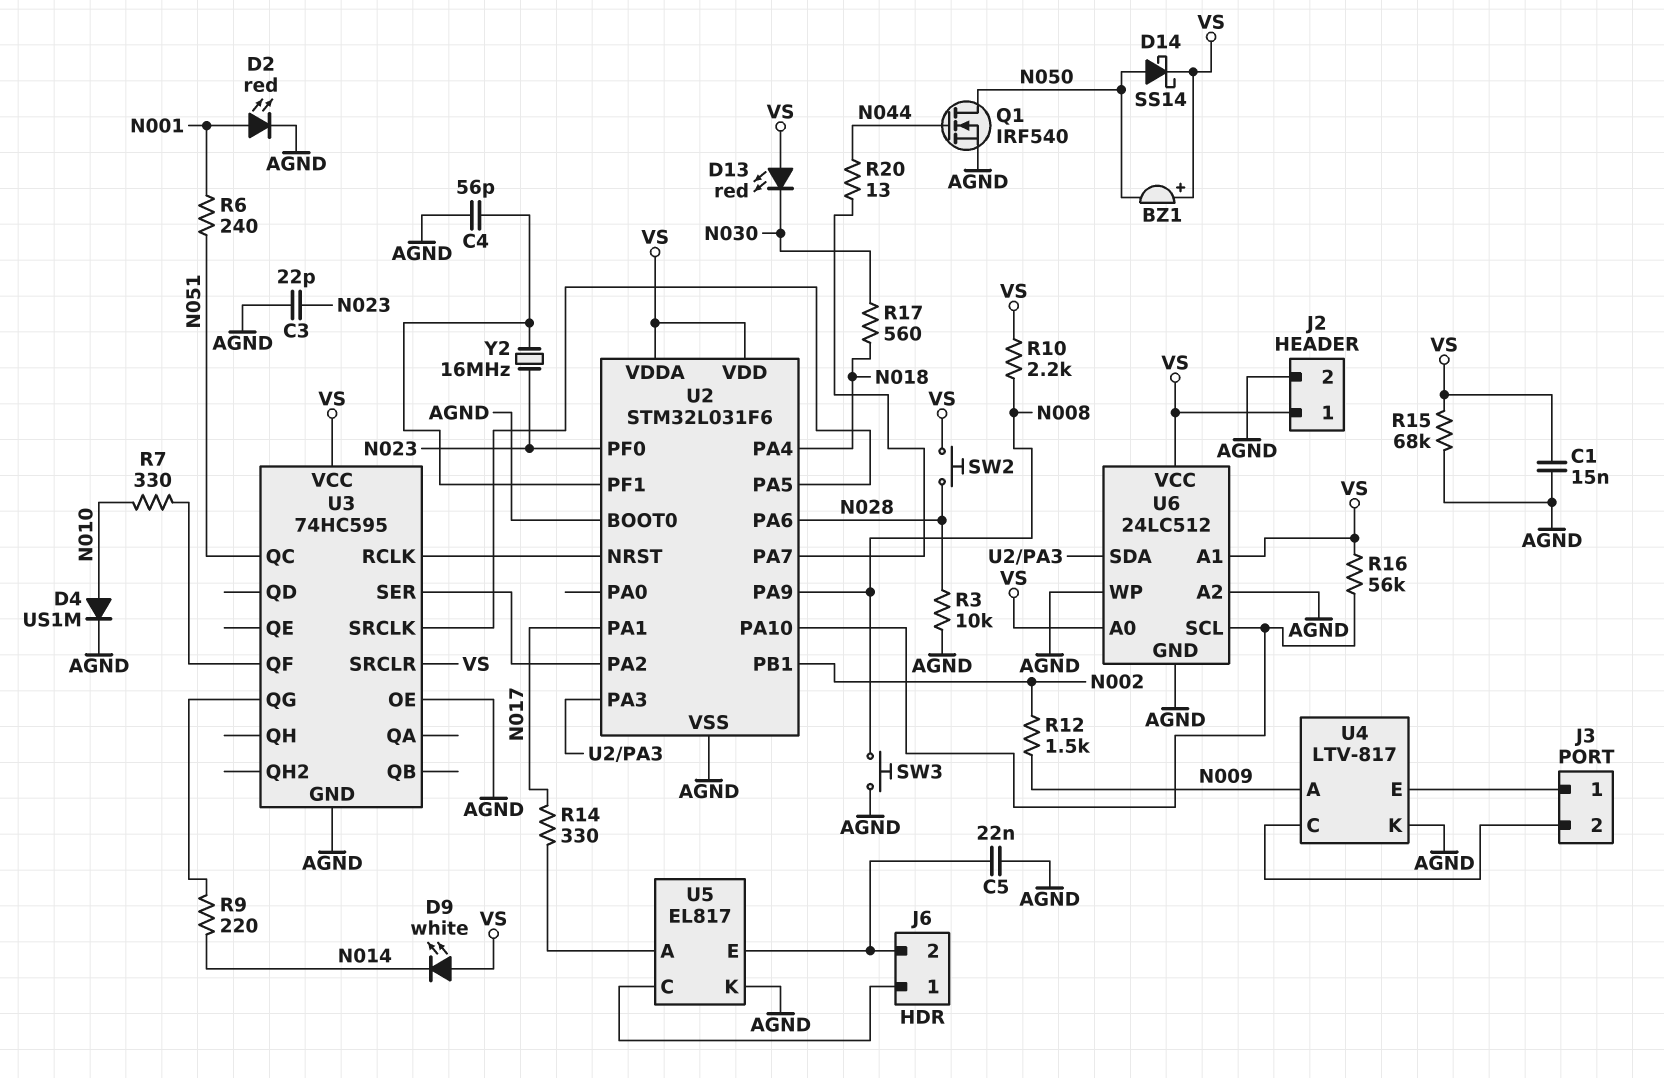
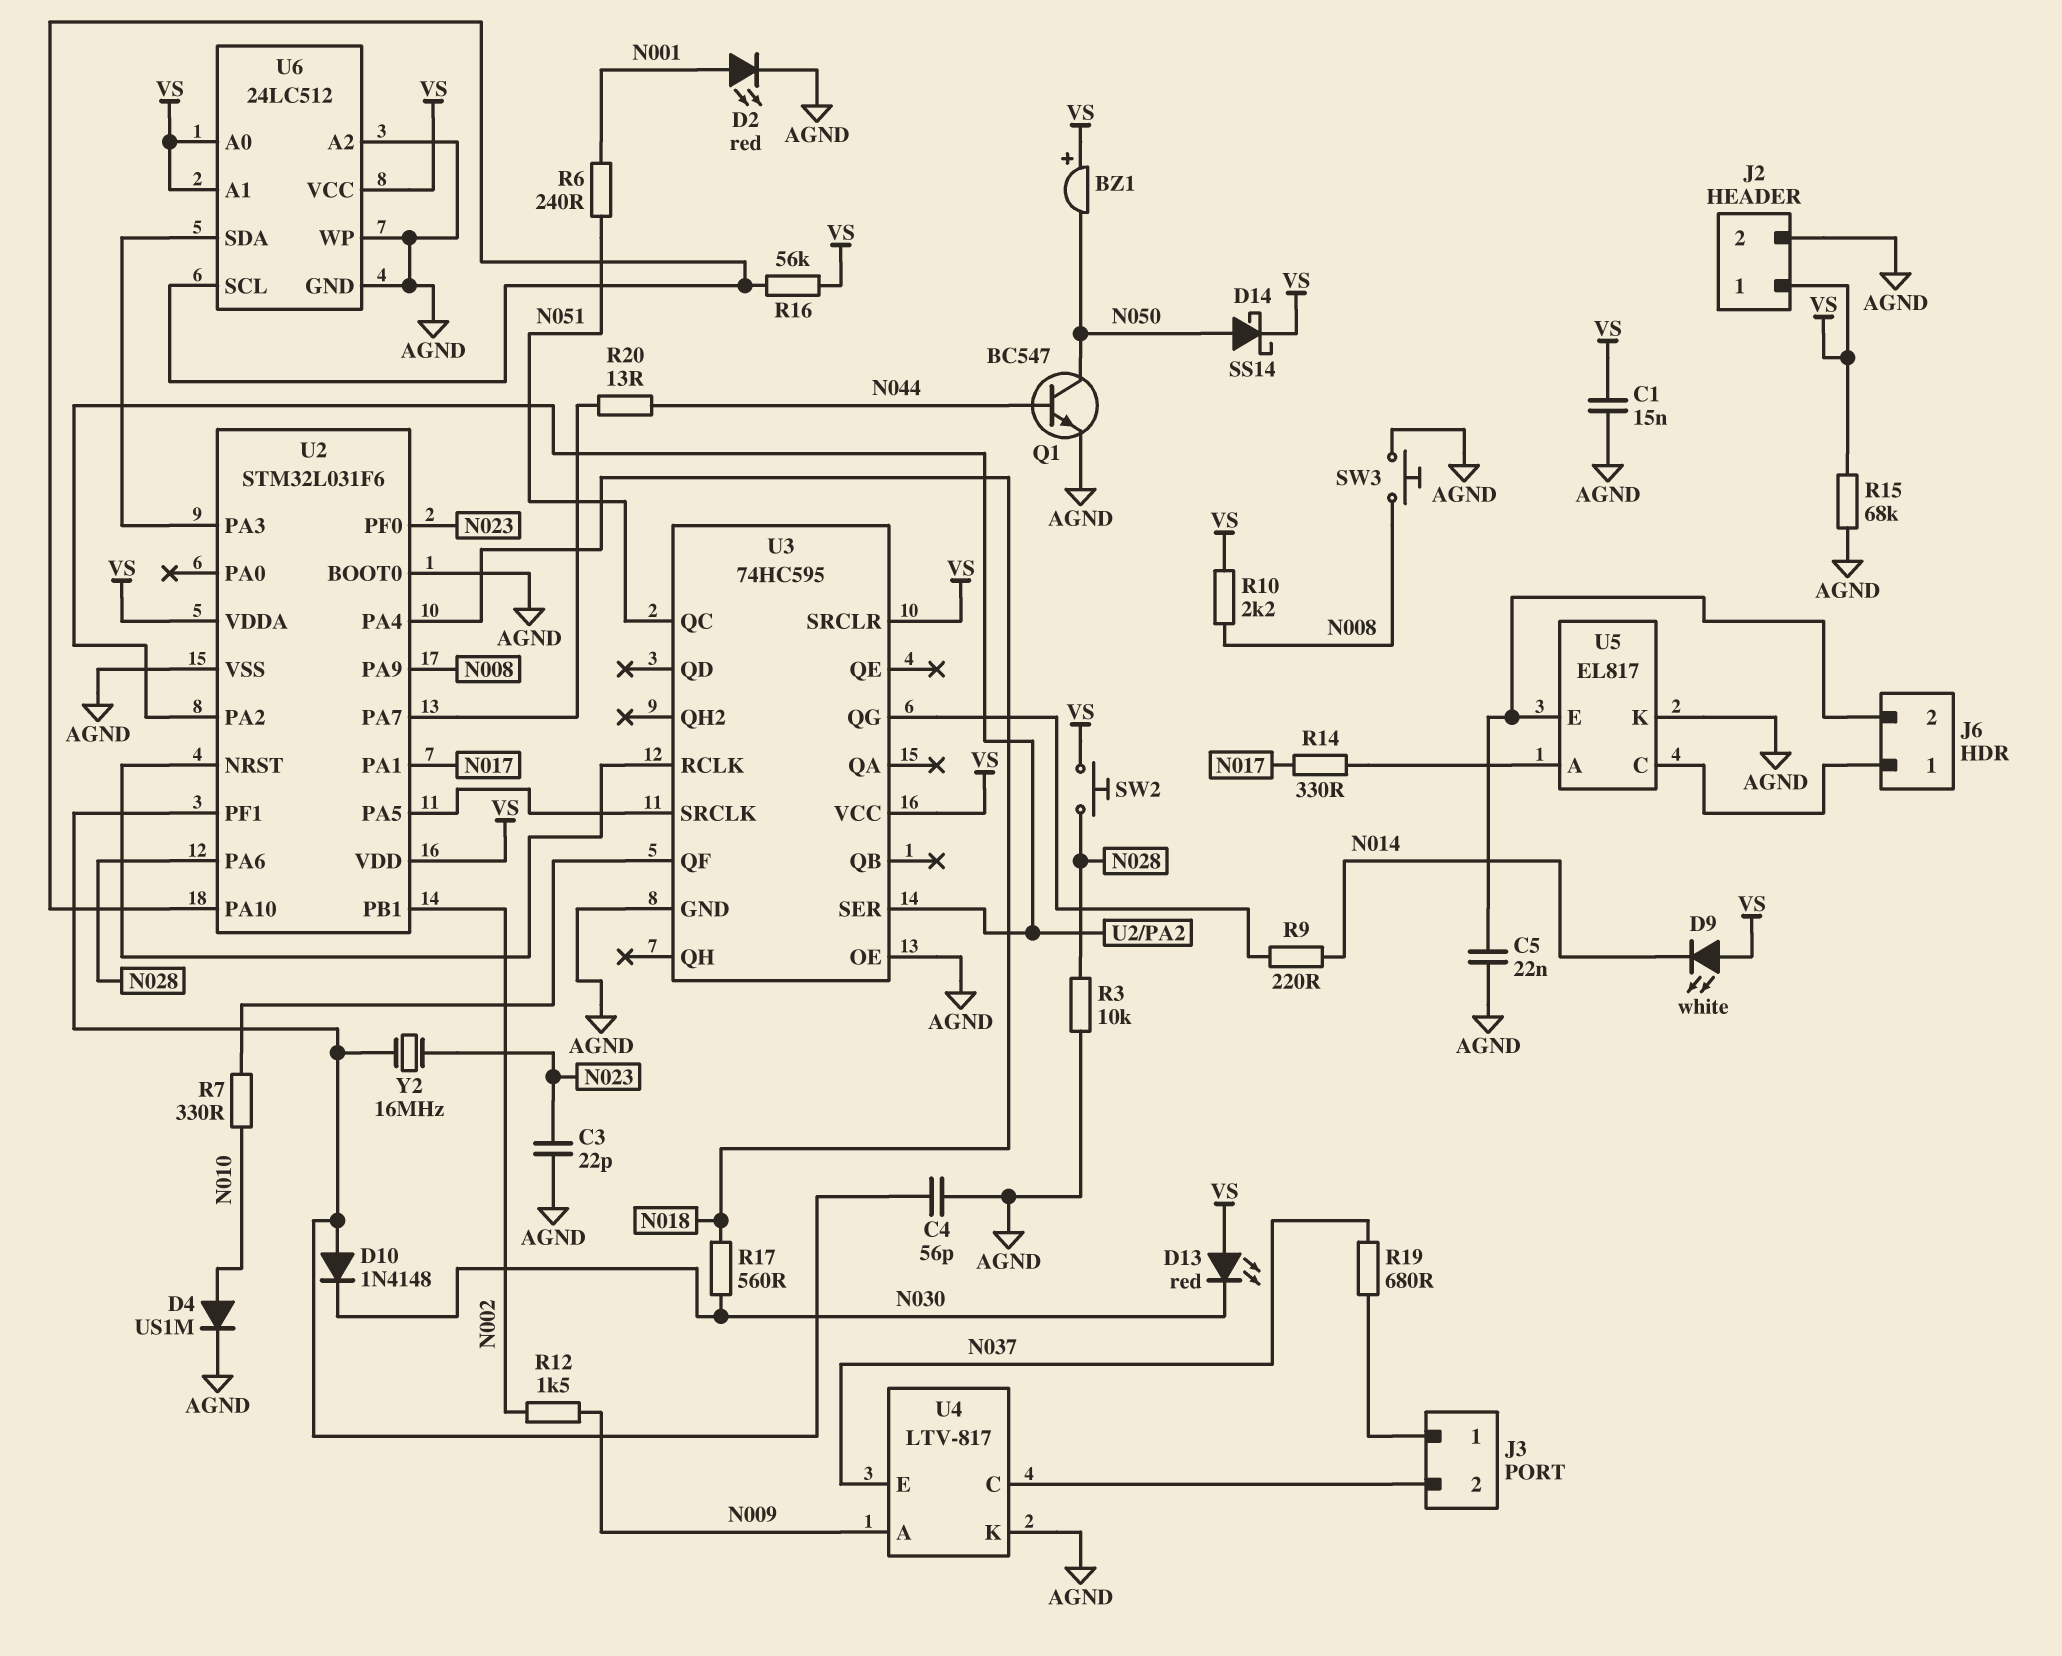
D10: none -> diode 1N4148 (A U2/PF1, K N030)
Q1: NMOS IRF540 (G N044, D N050, S AGND) -> NPN BC547 (B N044, C N050, E AGND)
R19: none -> 680 (J3/1, N037)
U4 pin E: J3/1 -> N037

